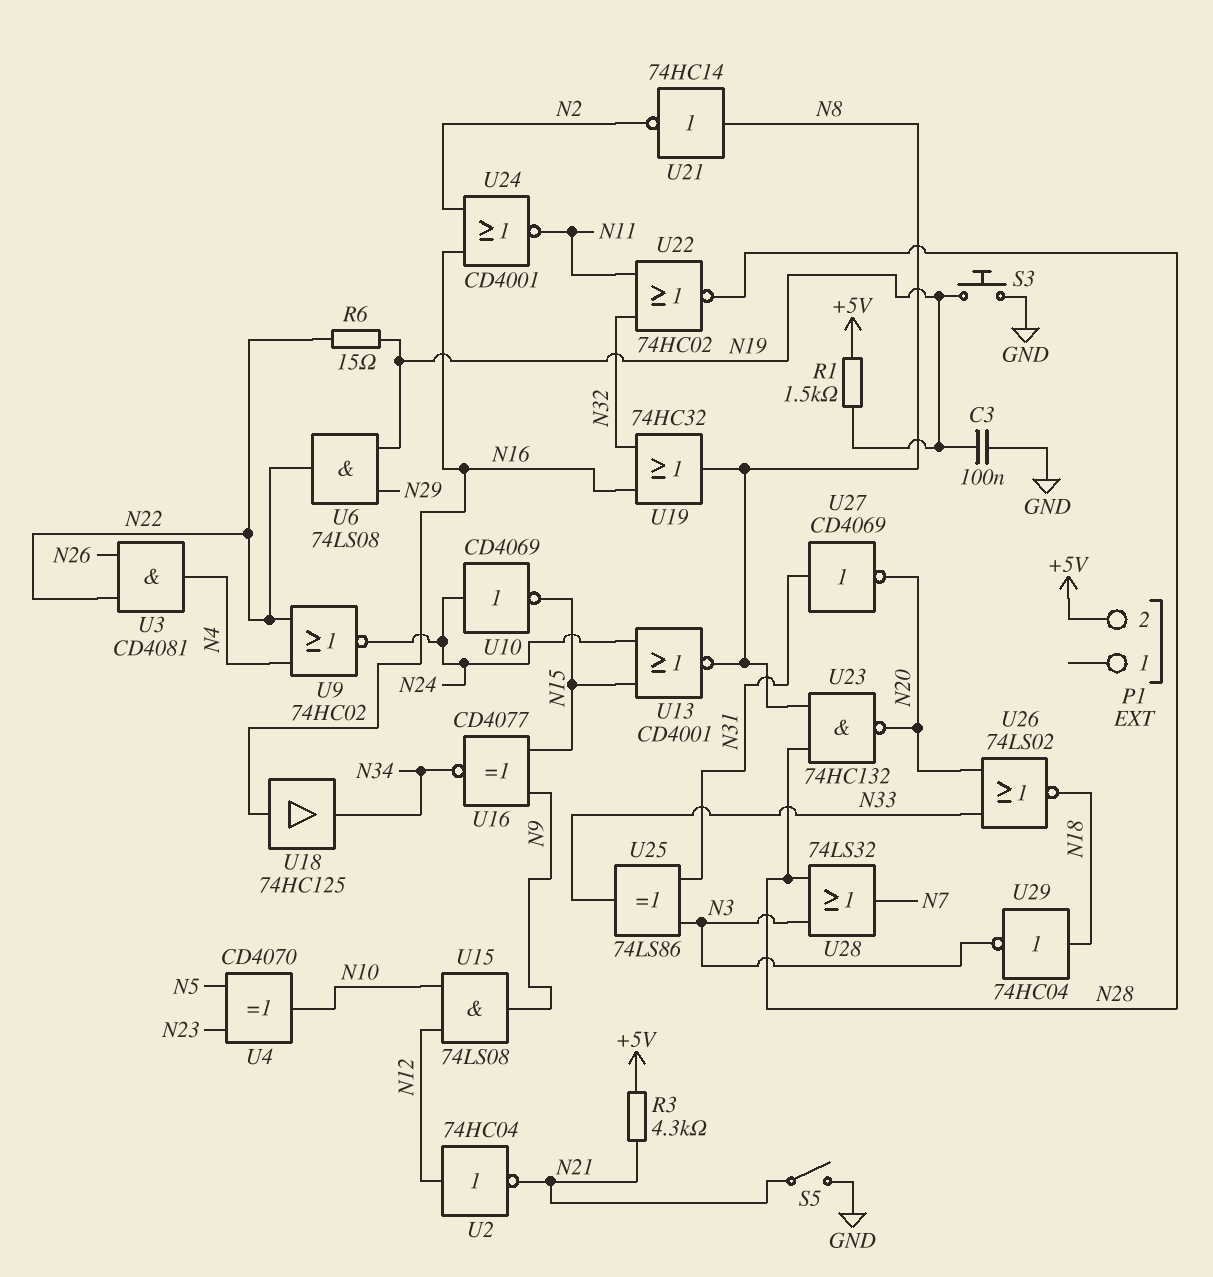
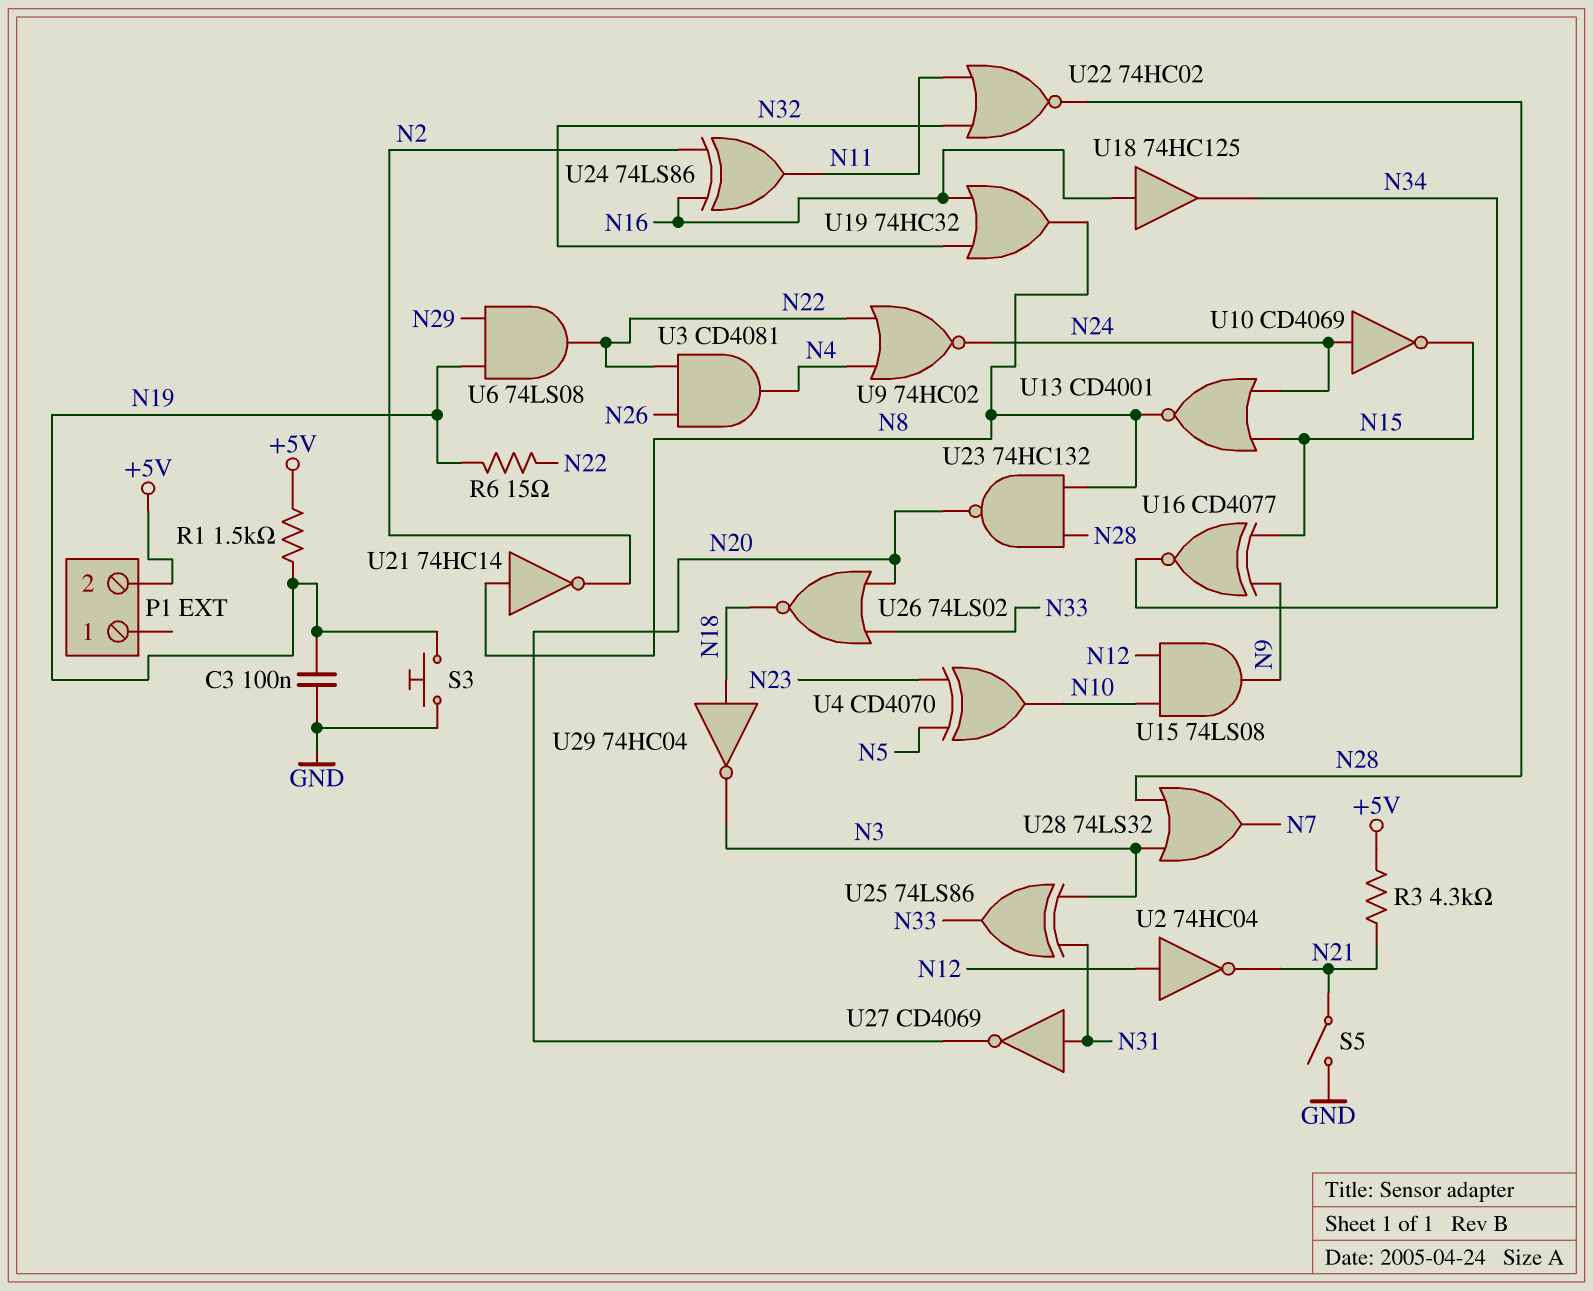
U24: NOR CD4001 (in N2, in N16, out N11) -> XOR 74LS86 (in N2, in N16, out N11)

